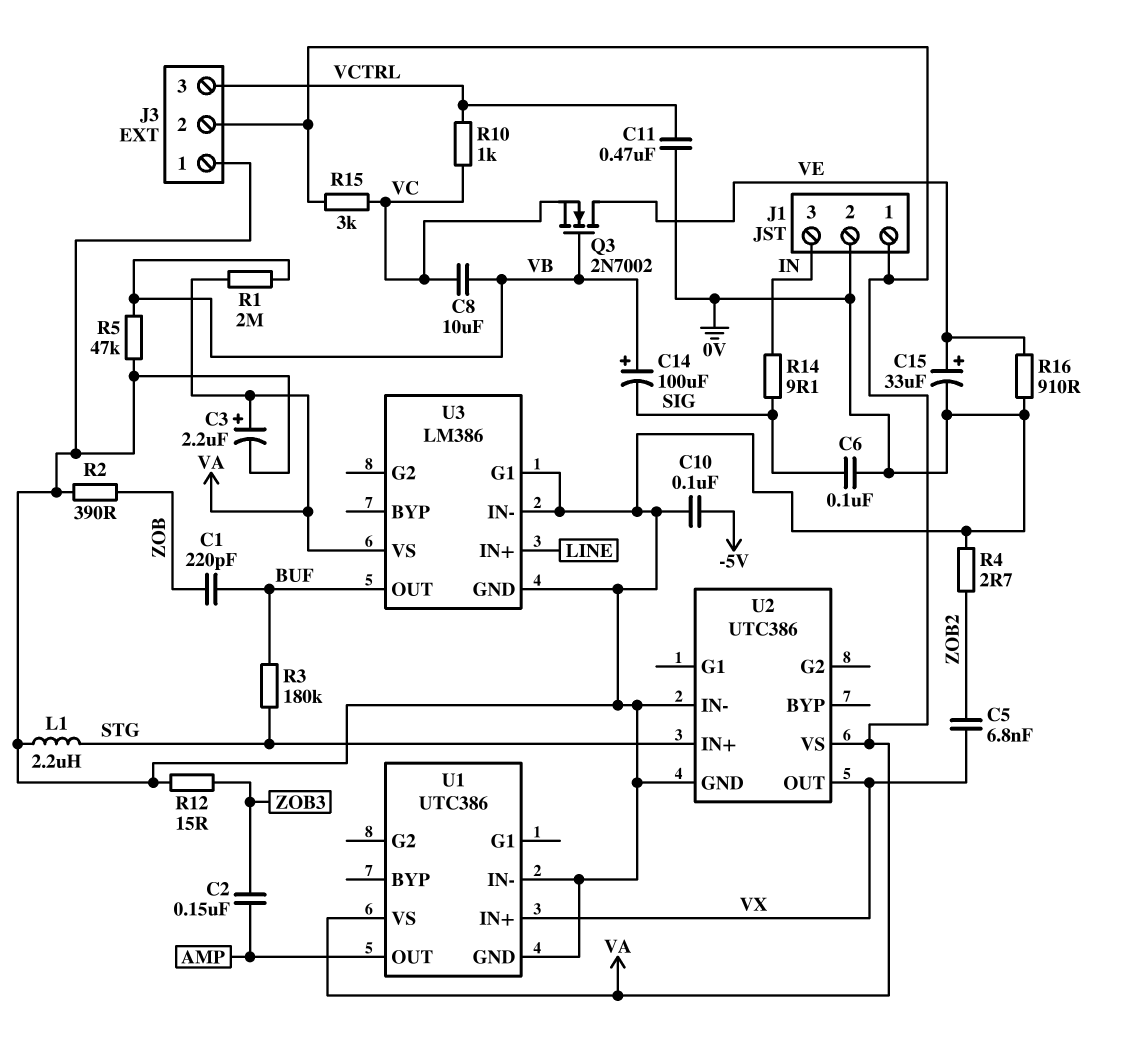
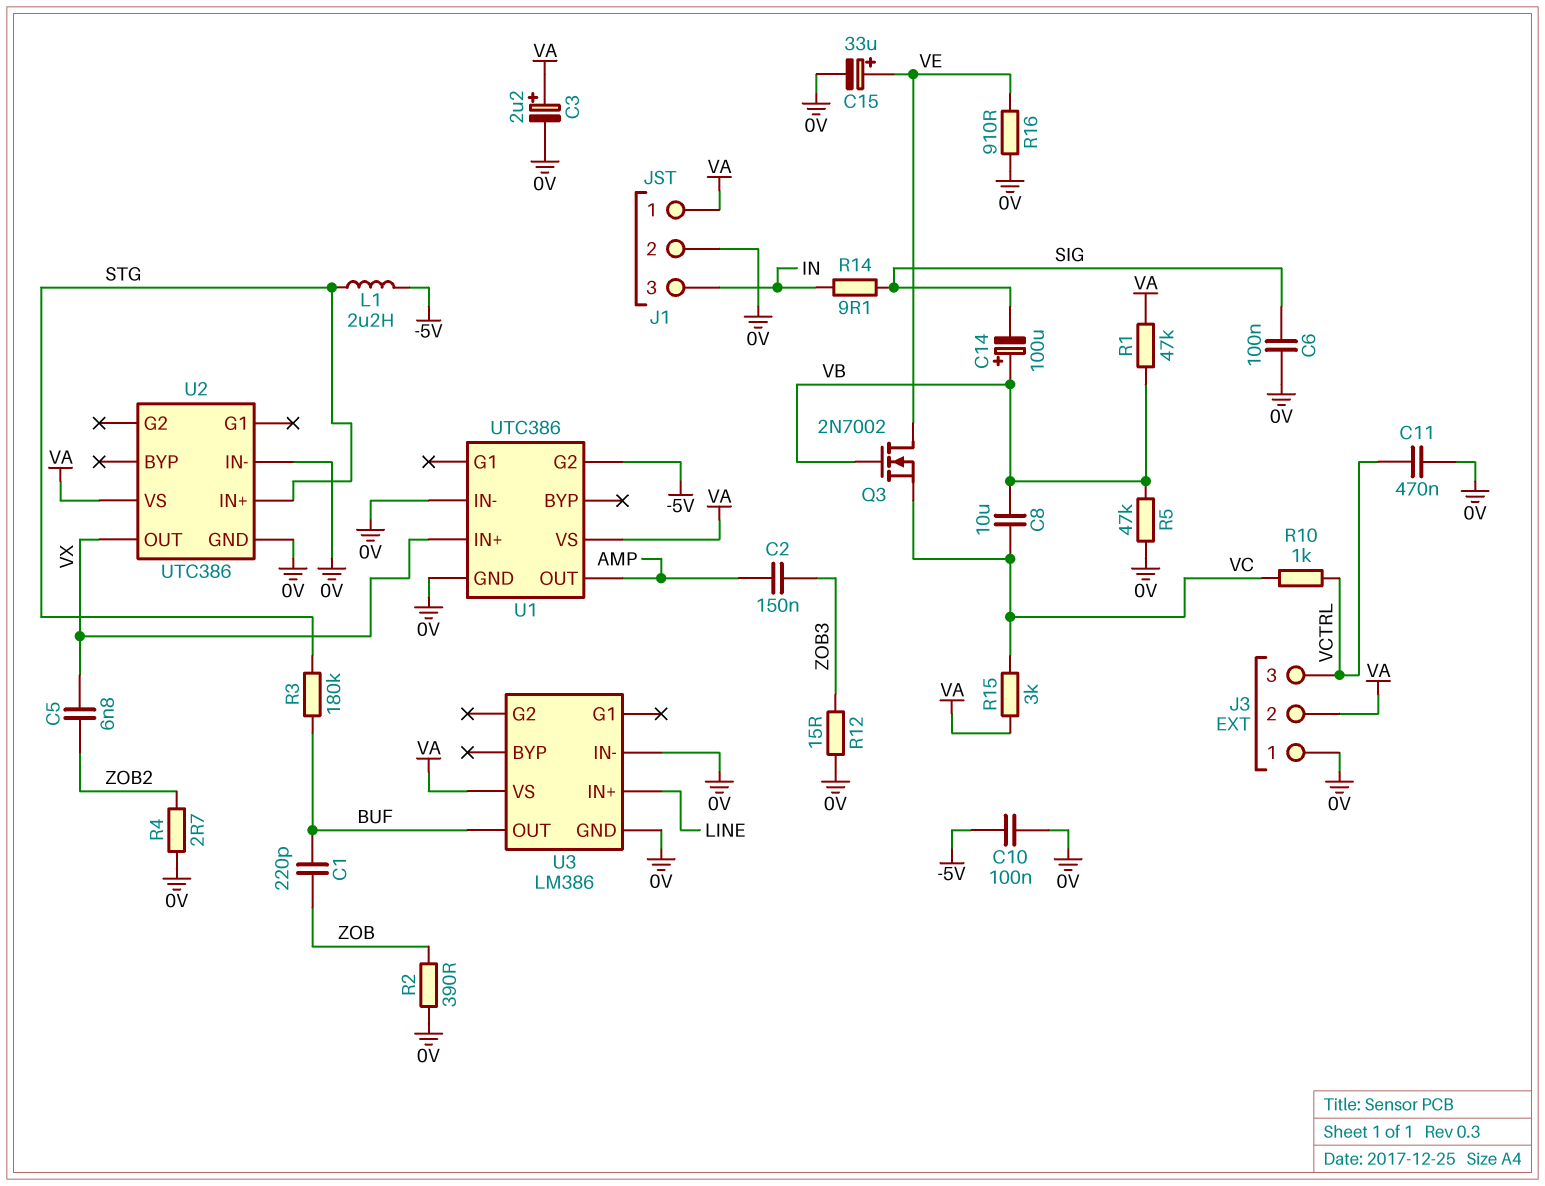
L1: 2.2uH (0V, STG) -> 2.2uH (-5V, STG)
R1: 2M (VA, VB) -> 47k (VA, VB)
U1 pin G2: none -> -5V
U3 pin G1: 0V -> none

